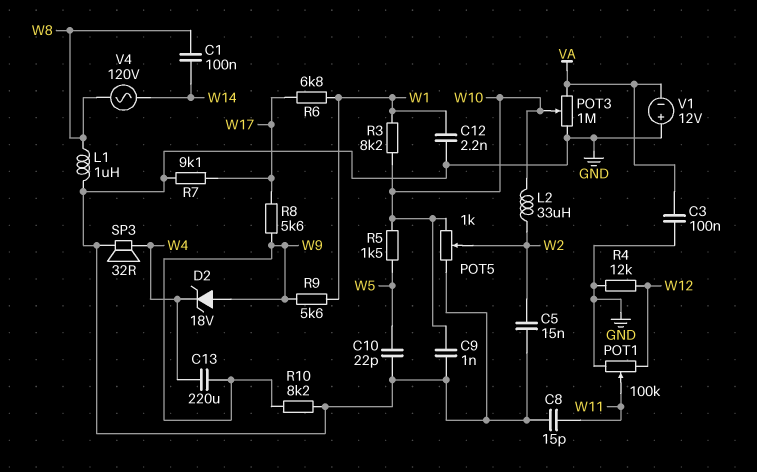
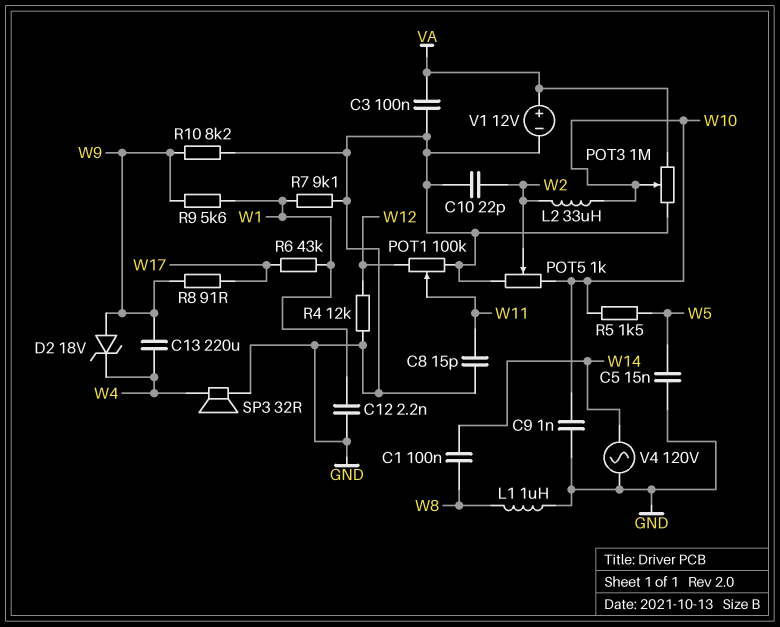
C5: 15nF (GND, W2) -> 15nF (GND, W5)
C10: 22pF (GND, W5) -> 22pF (GND, W2)
R3: 8.2k (W1, W10) -> none
R6: 6.8k (W1, W17) -> 43k (W1, W17)
R7: 9.1k (GND, W17) -> 9.1k (GND, W1)
R8: 5.6k (W9, W17) -> 91 (W9, W17)
V1: 12V (plus GND, minus VA) -> 12V (plus VA, minus GND)
V4: AC 120V (W8, W14) -> AC 120V (GND, W14)

